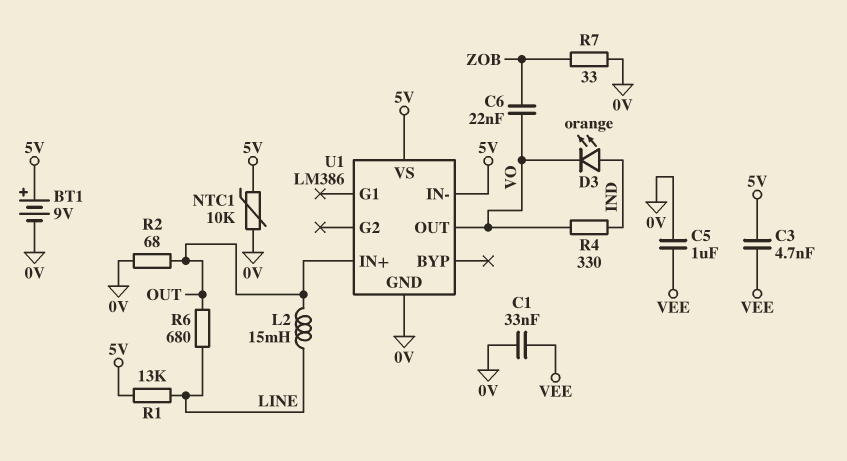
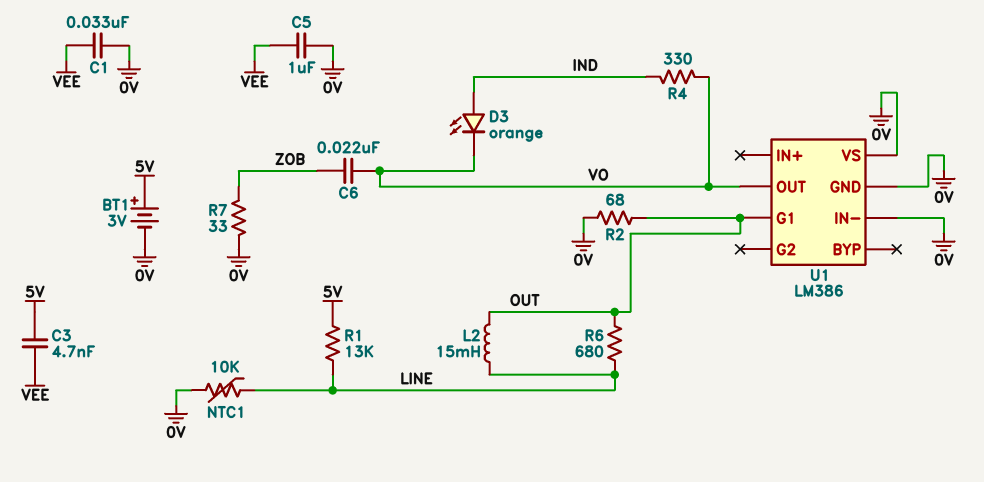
BT1: 9V (plus 5V, minus 0V) -> 3V (plus 5V, minus 0V)
NTC1: 10k (0V, 5V) -> 10k (0V, LINE)
U1 pin G1: none -> OUT
U1 pin IN+: OUT -> none
U1 pin IN-: 5V -> 0V
U1 pin VS: 5V -> 0V

